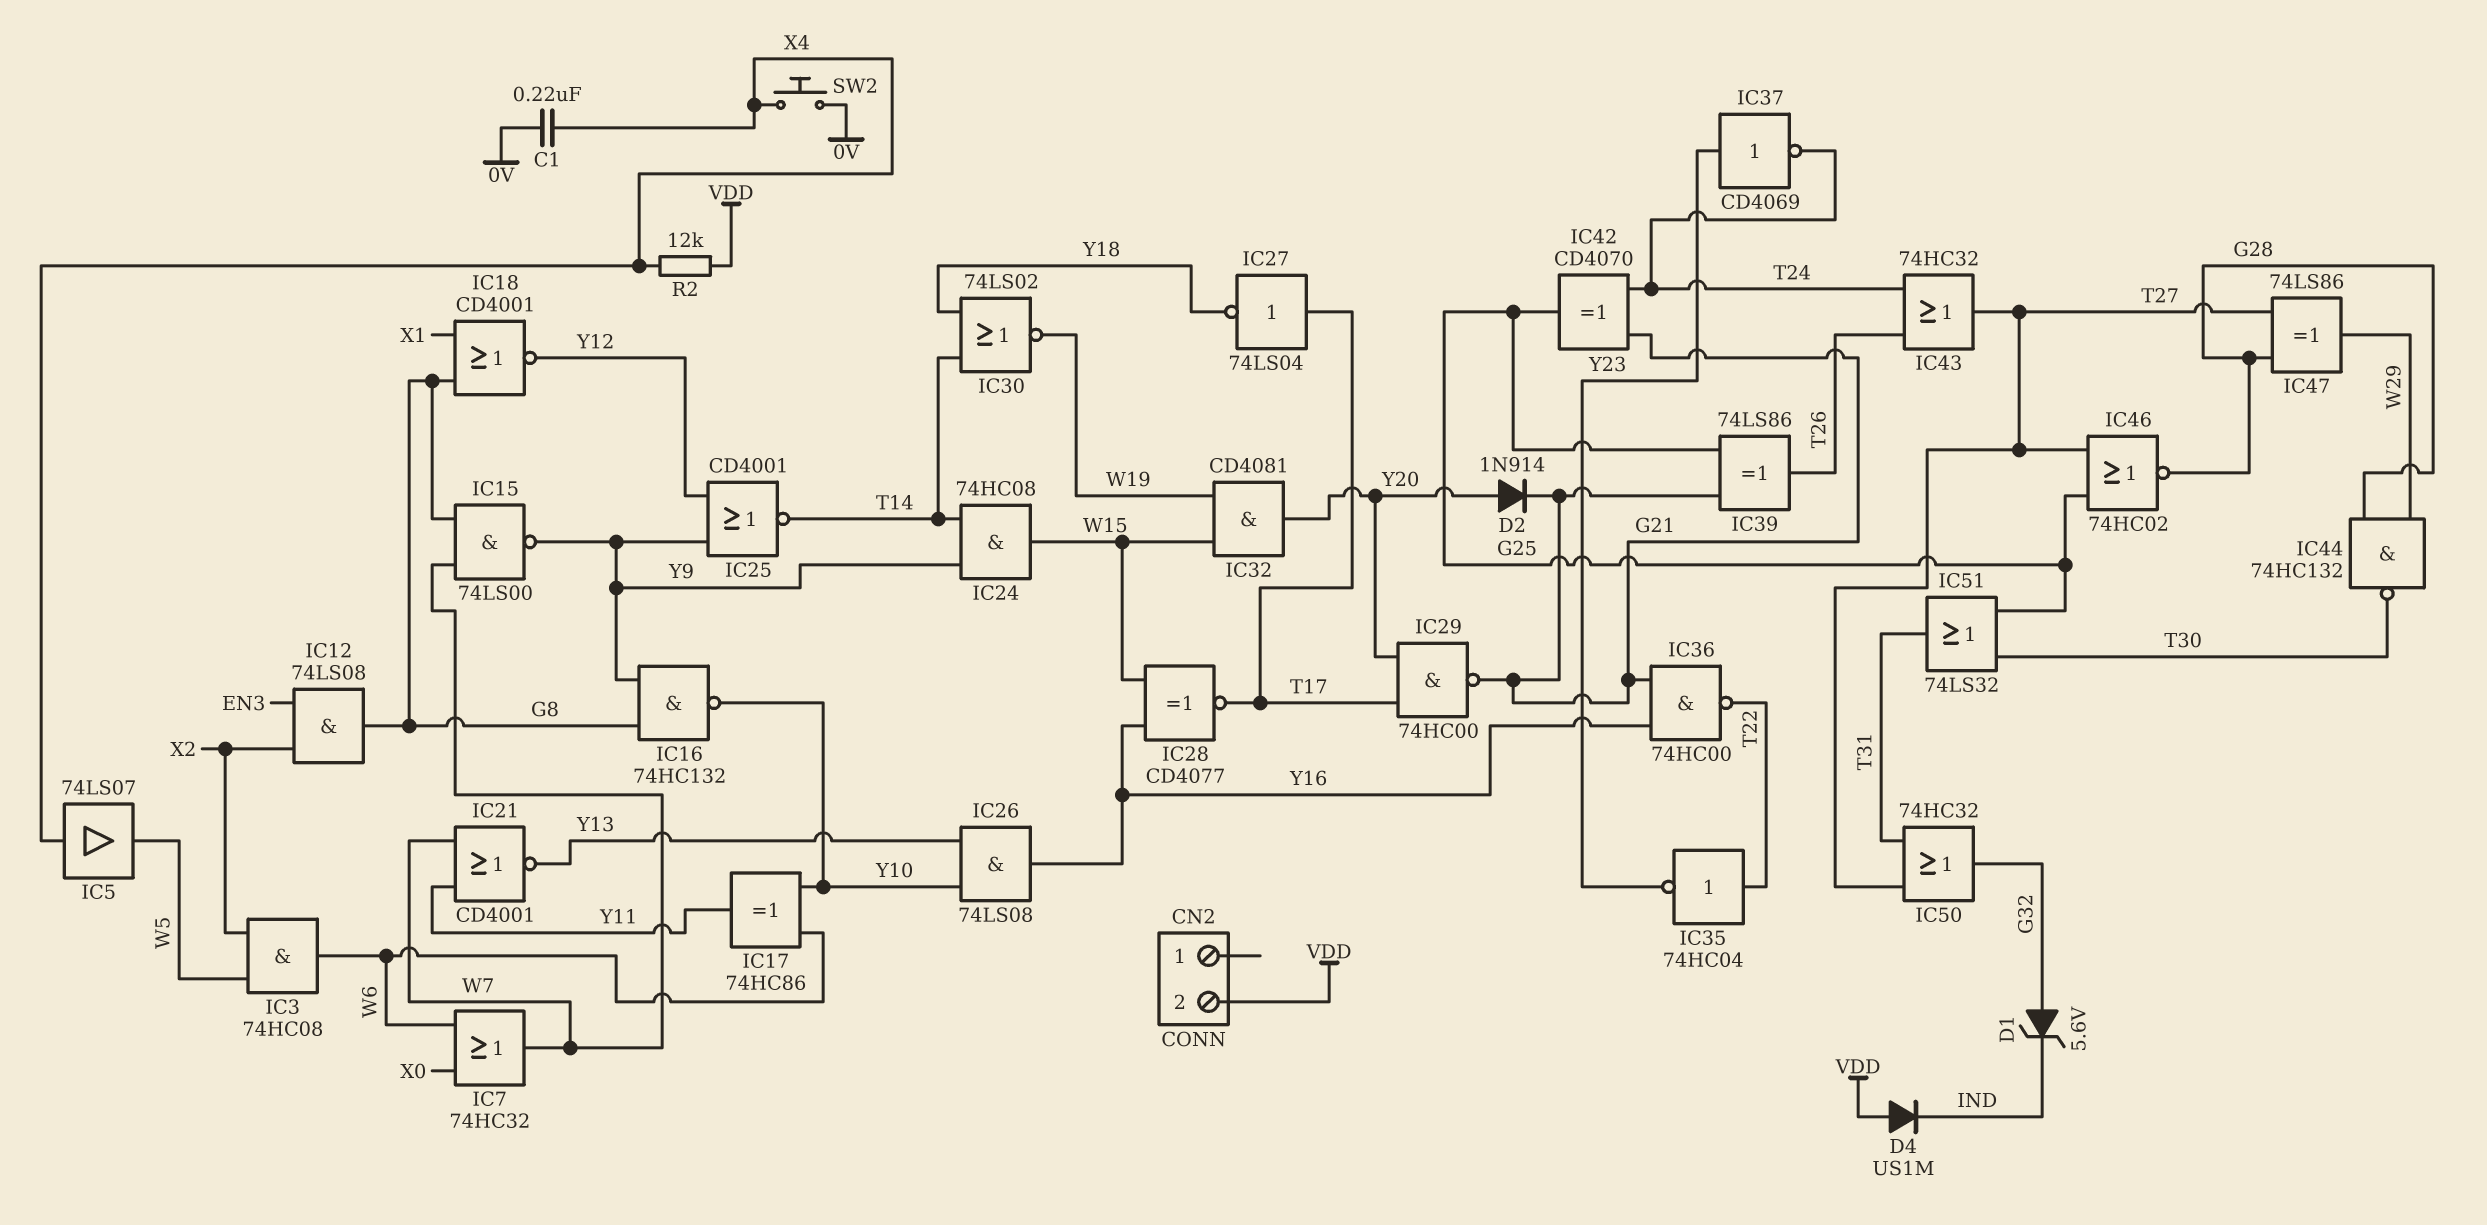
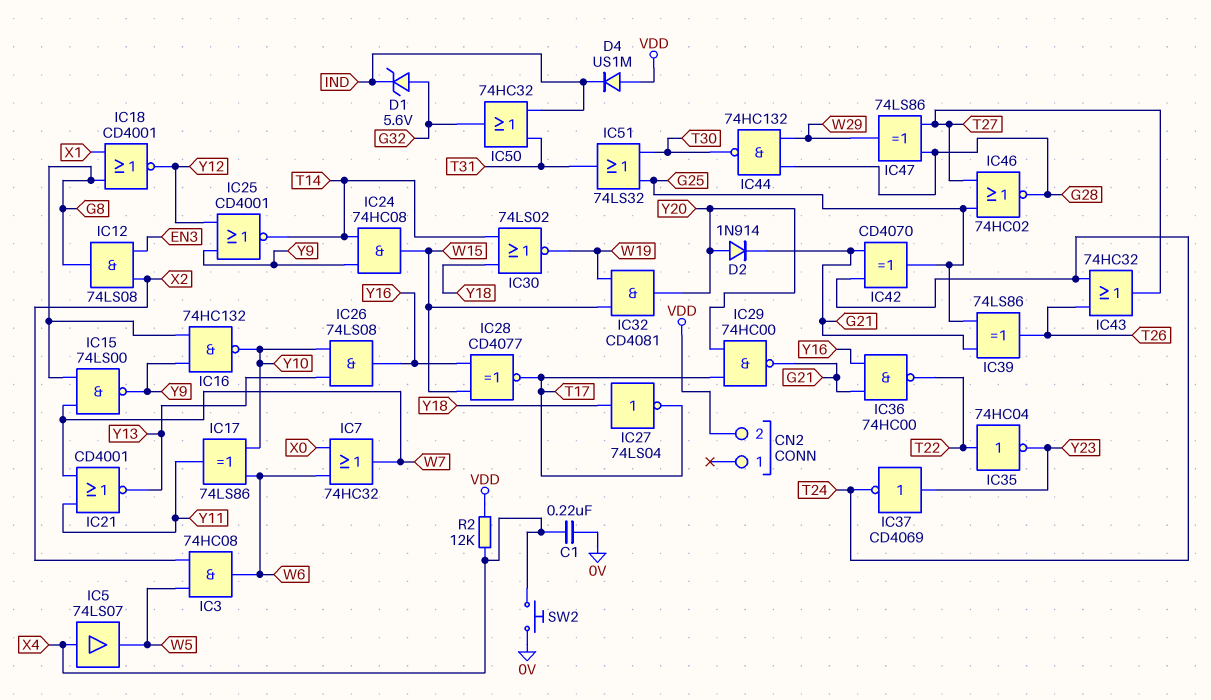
IC17: XOR 74HC86 (in W6, in Y10, out Y11) -> XOR 74LS86 (in W6, in Y10, out Y11)
IC27: NOT 74LS04 (in T17, out Y18) -> NOT 74LS04 (in Y18, out T17)
IC50: OR 74HC32 (in T27, in T31, out G32) -> OR 74HC32 (in IND, in T31, out G32)

